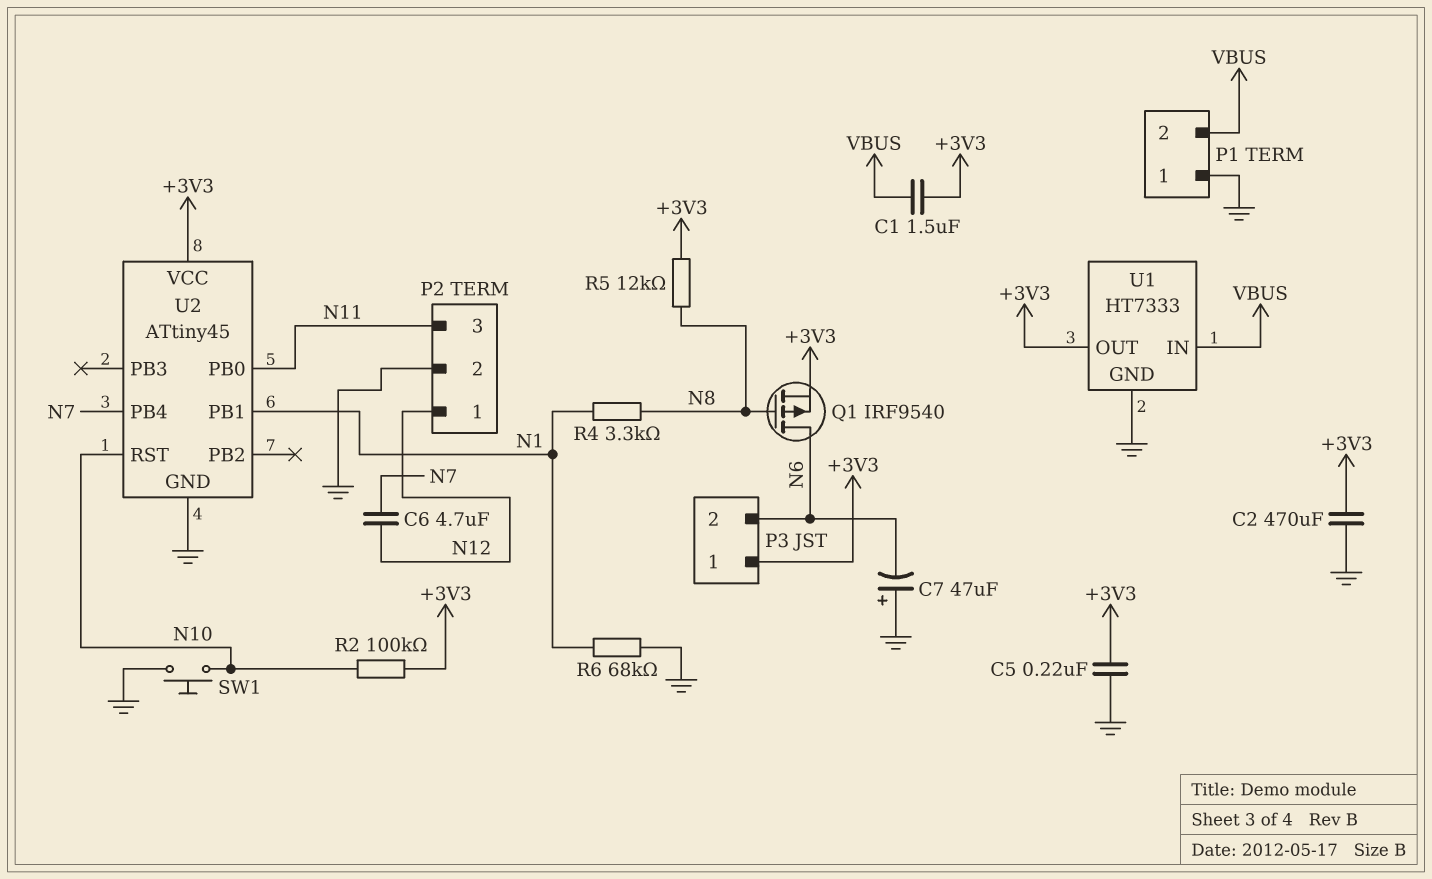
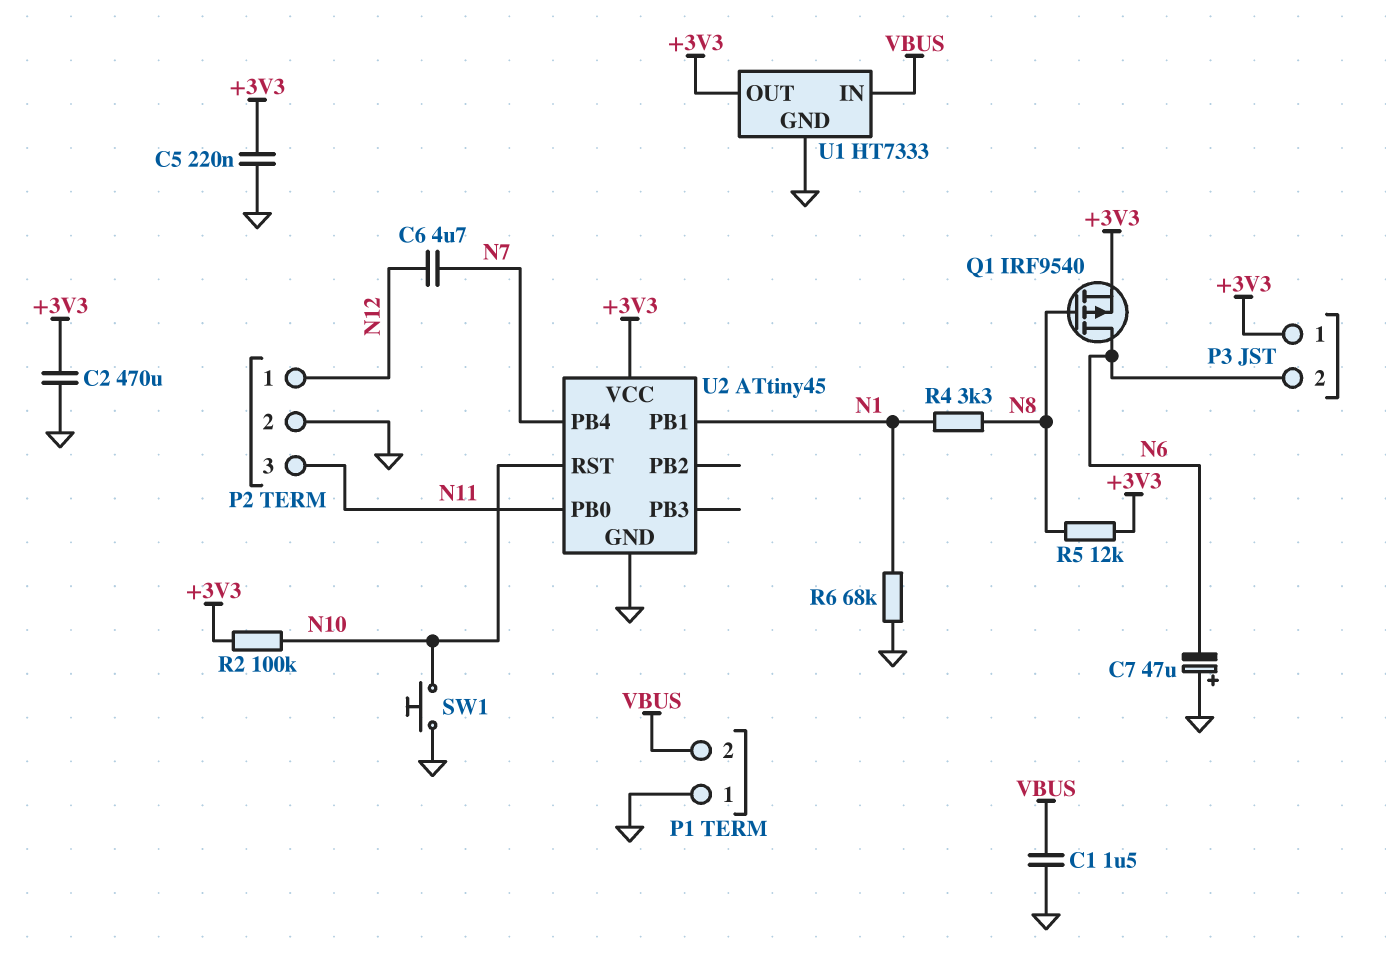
C1: 1.5uF (+3V3, VBUS) -> 1.5uF (GND, VBUS)

